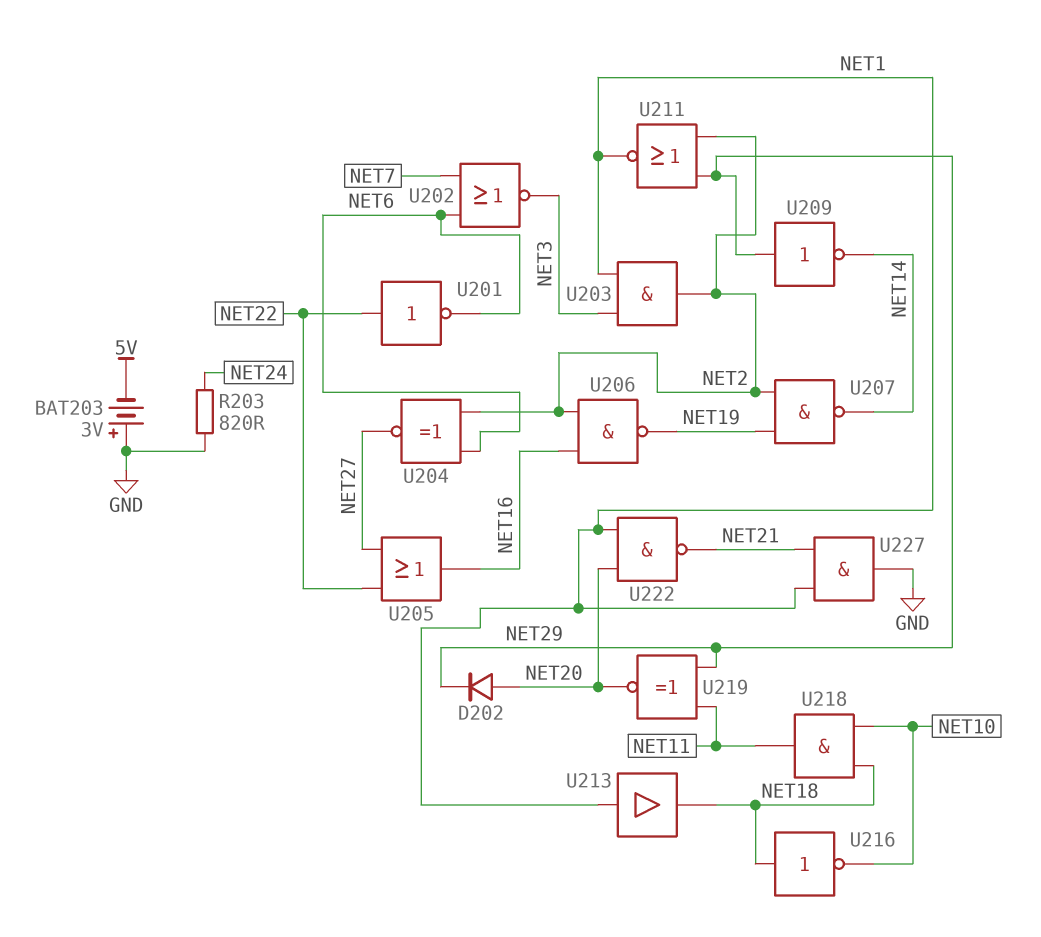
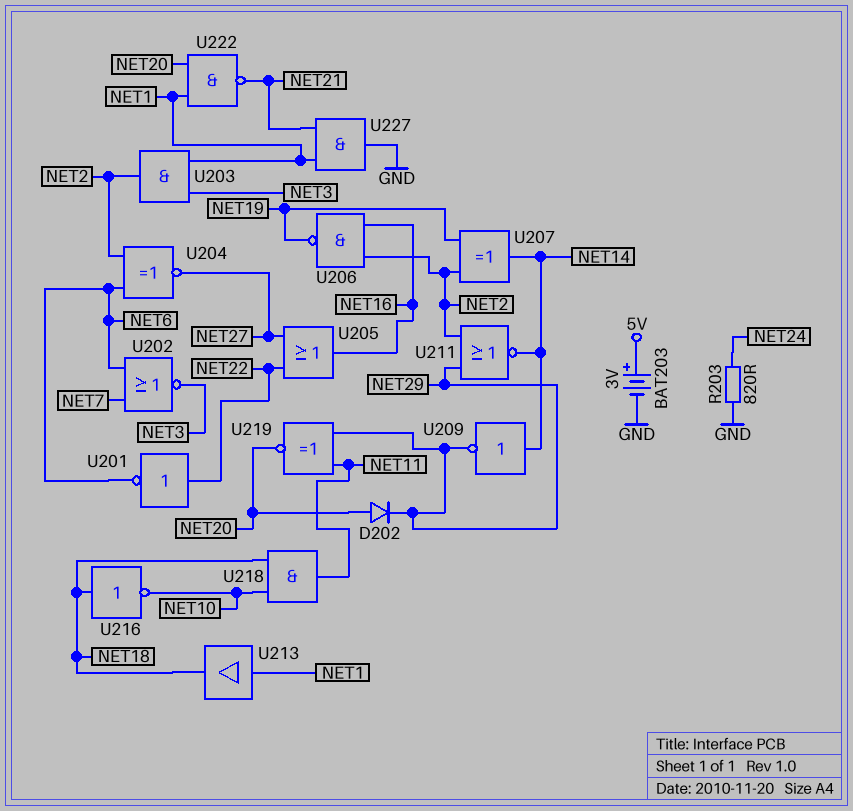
BAT203: 3V (plus GND, minus 5V) -> 3V (plus 5V, minus GND)
U207: NAND (in NET2, in NET19, out NET14) -> XOR (in NET2, in NET19, out NET14)
U209: NOT (in NET29, out NET14) -> NOT (in NET14, out NET29)
U211: NOR (in NET2, in NET29, out NET1) -> NOR (in NET2, in NET29, out NET14)

